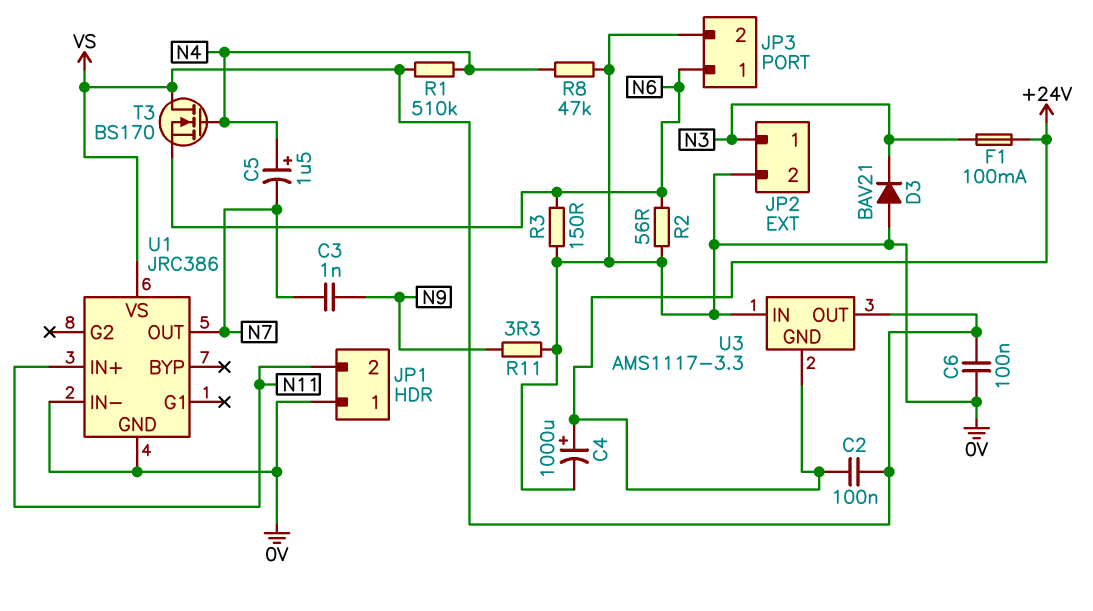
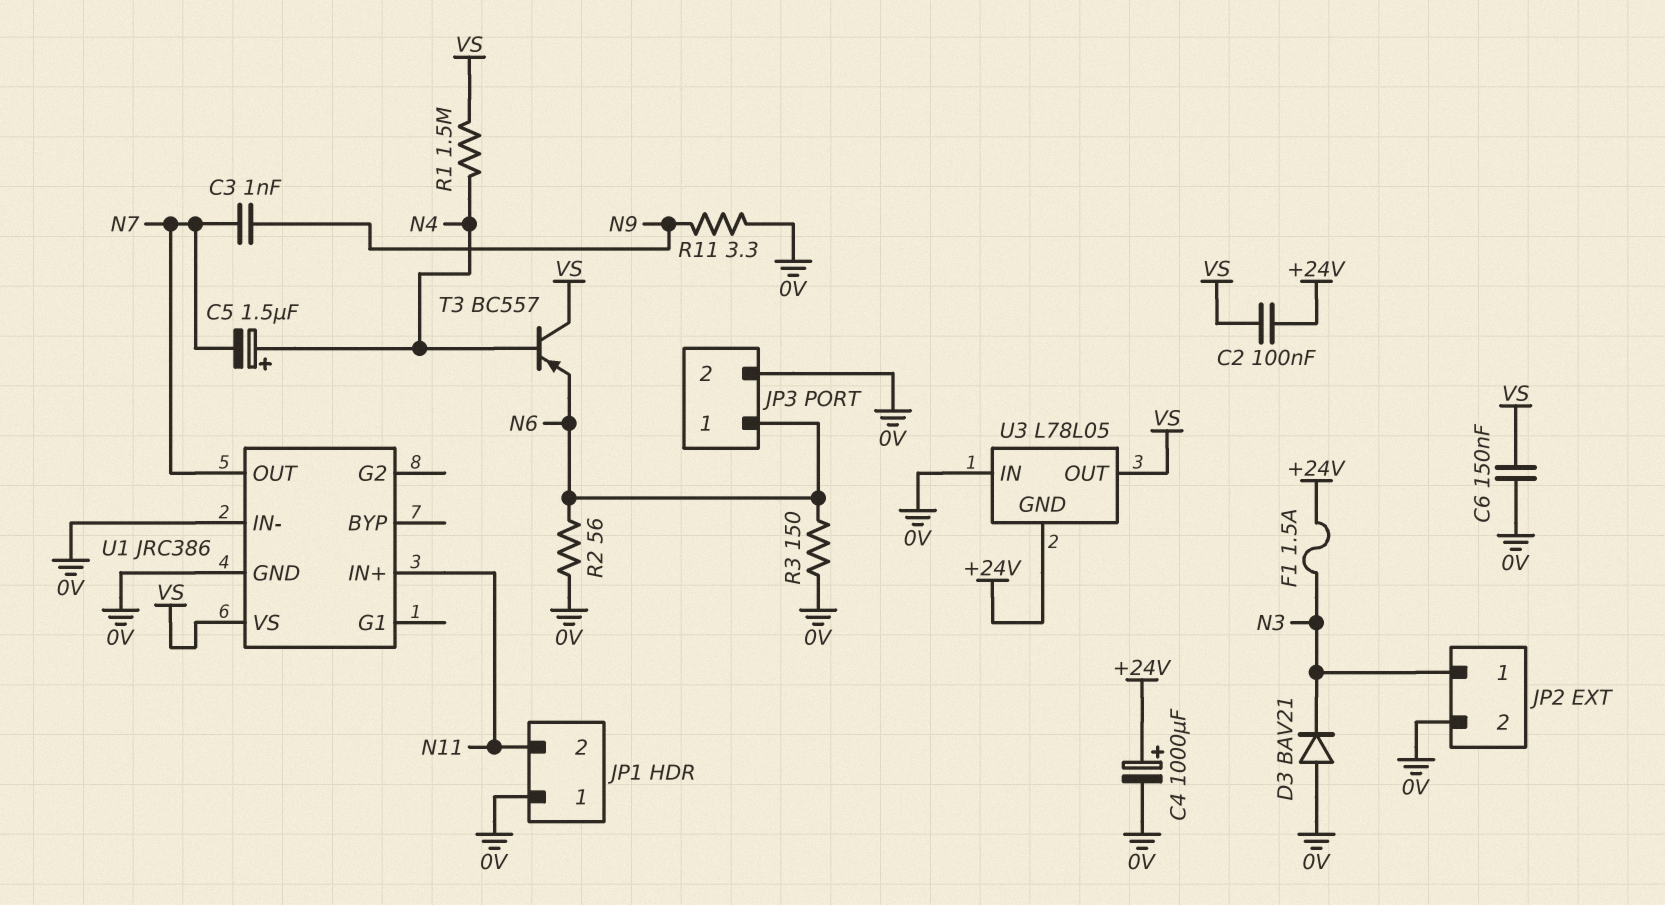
C6: 100nF (0V, VS) -> 150nF (0V, VS)
F1: 100mA (+24V, N3) -> 1.5A (+24V, N3)
R1: 510k (N4, VS) -> 1.5M (N4, VS)
R8: 47k (0V, N4) -> none
T3: NMOS BS170 (G N4, D VS, S N6) -> PNP BC557 (B N4, C VS, E N6)
U3: AMS1117-3.3 -> L78L05

